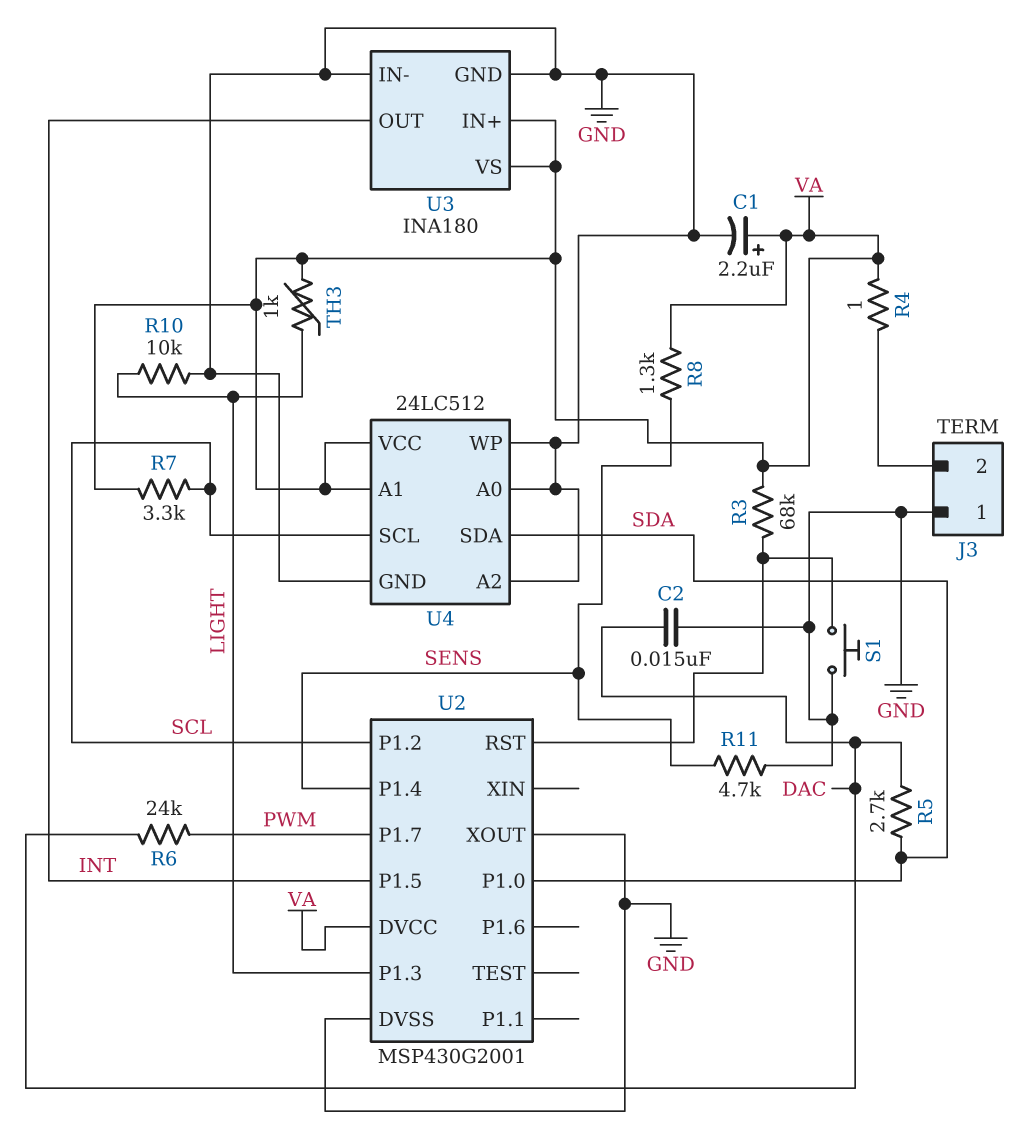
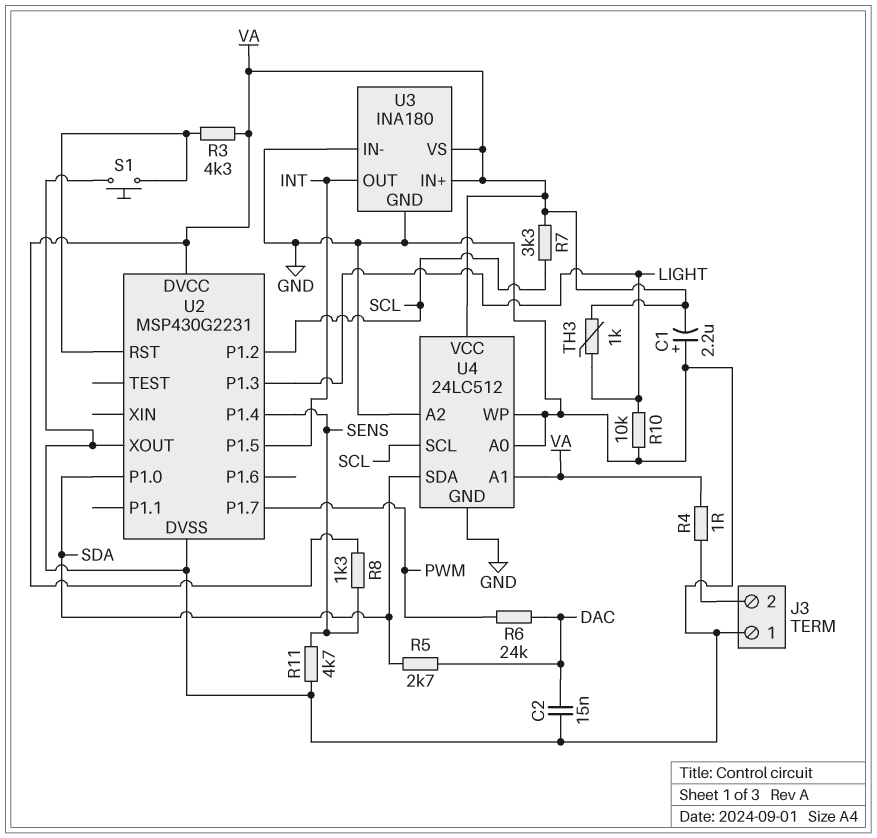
C1: 2.2uF (plus VA, minus GND) -> 2.2uF (plus GND, minus VA)
R3: 68k (U2/RST, VA) -> 4.3k (U2/RST, VA)
U2: MSP430G2001 -> MSP430G2231

